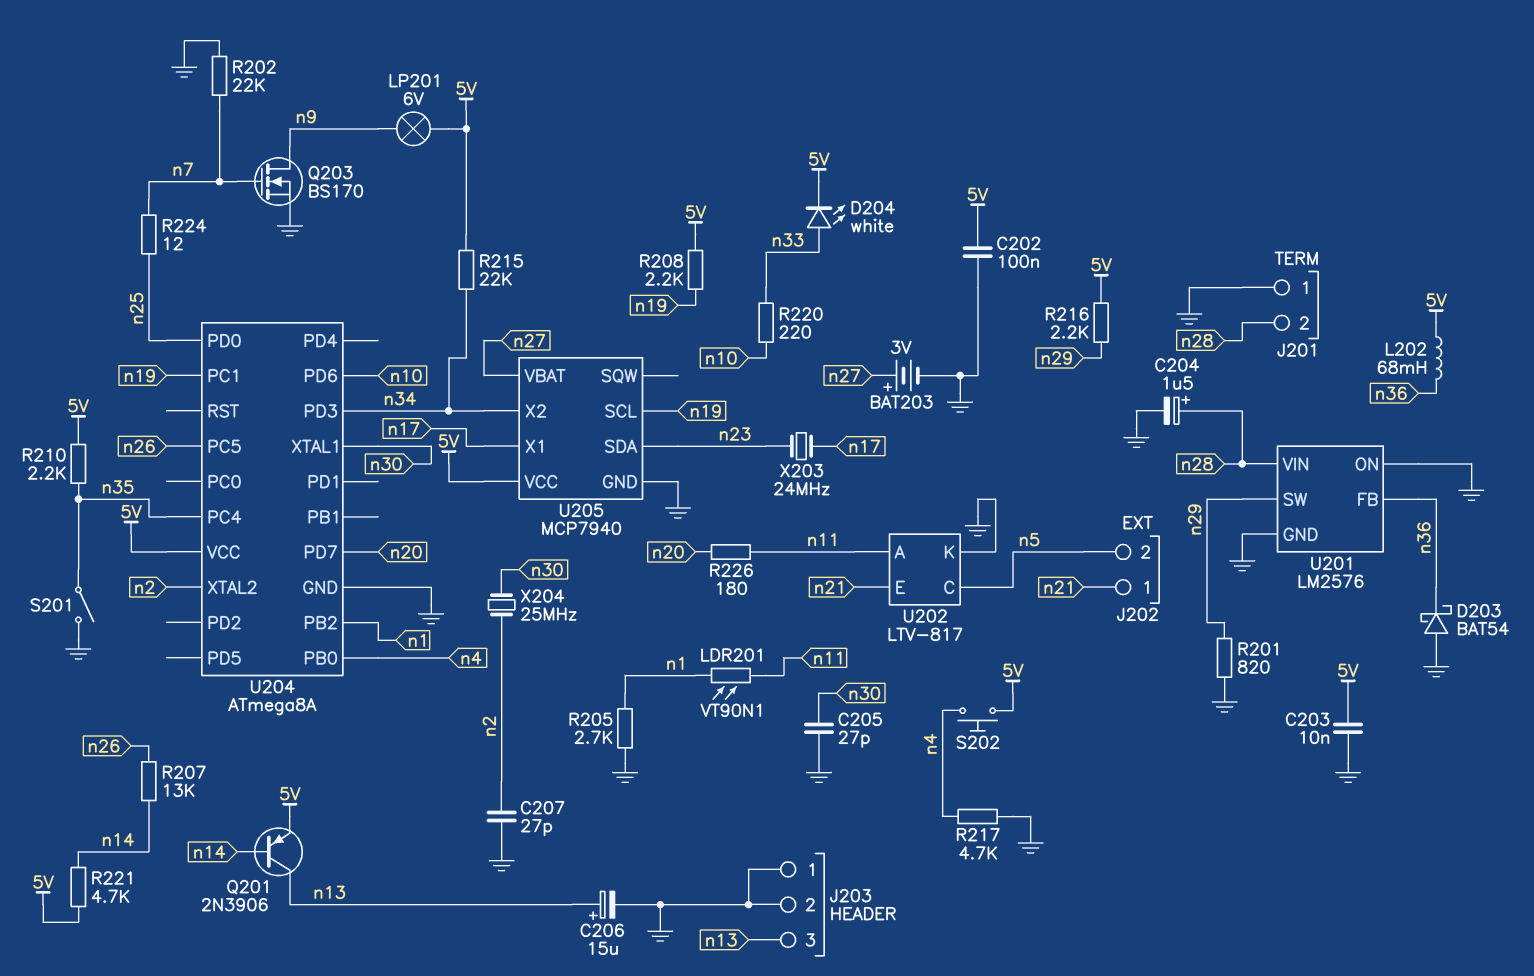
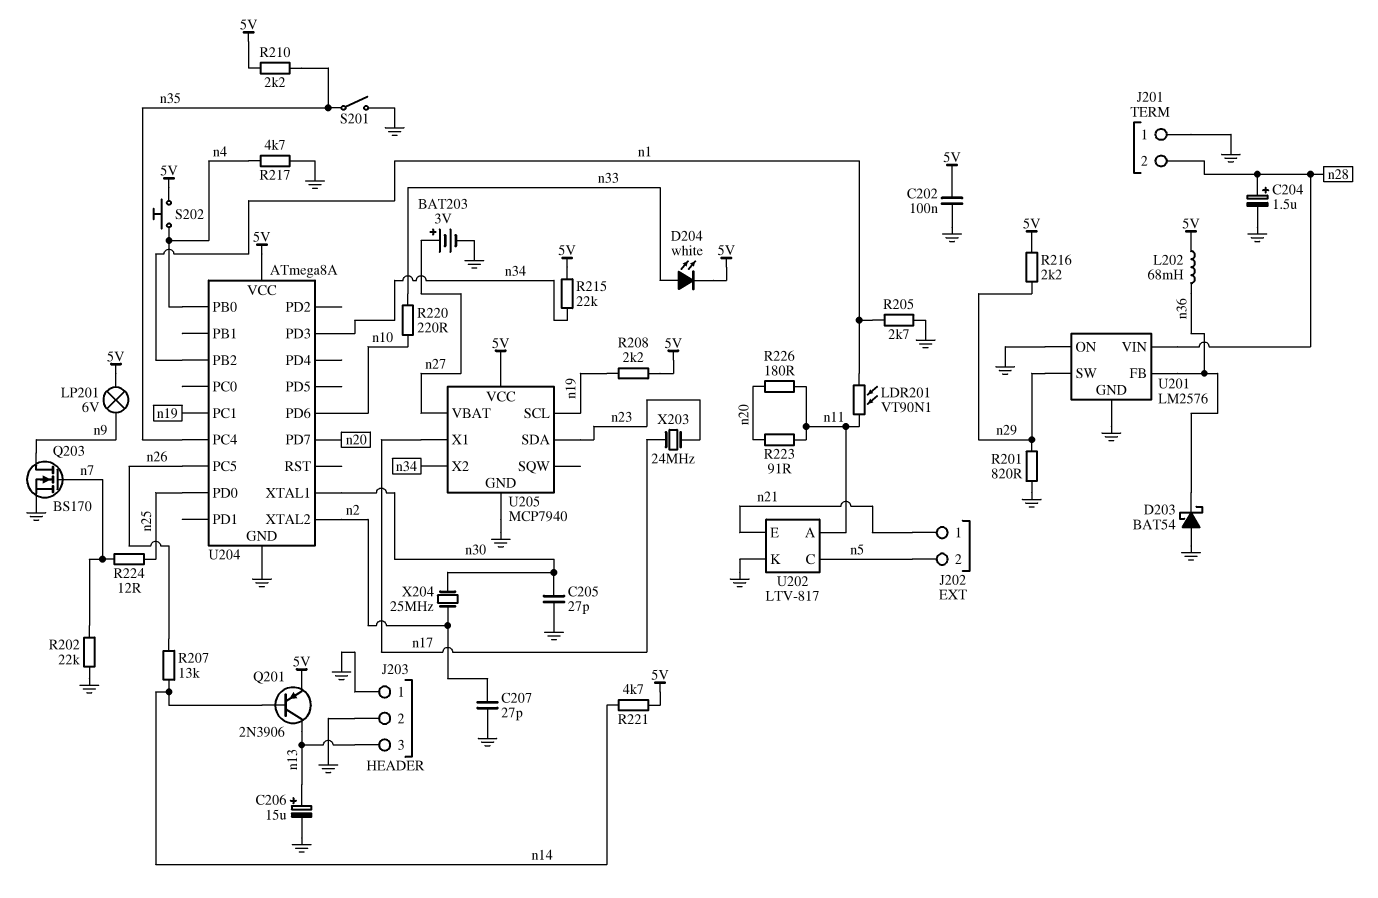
C203: 10nF (5V, GND) -> none
R223: none -> 91 (n11, n20)

